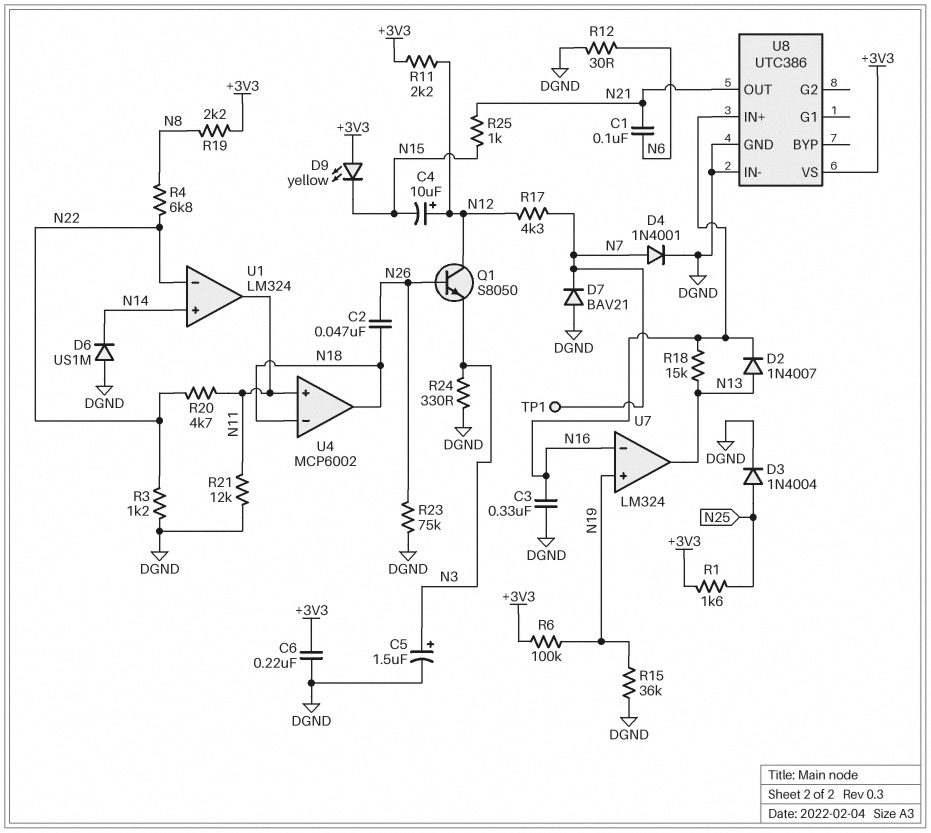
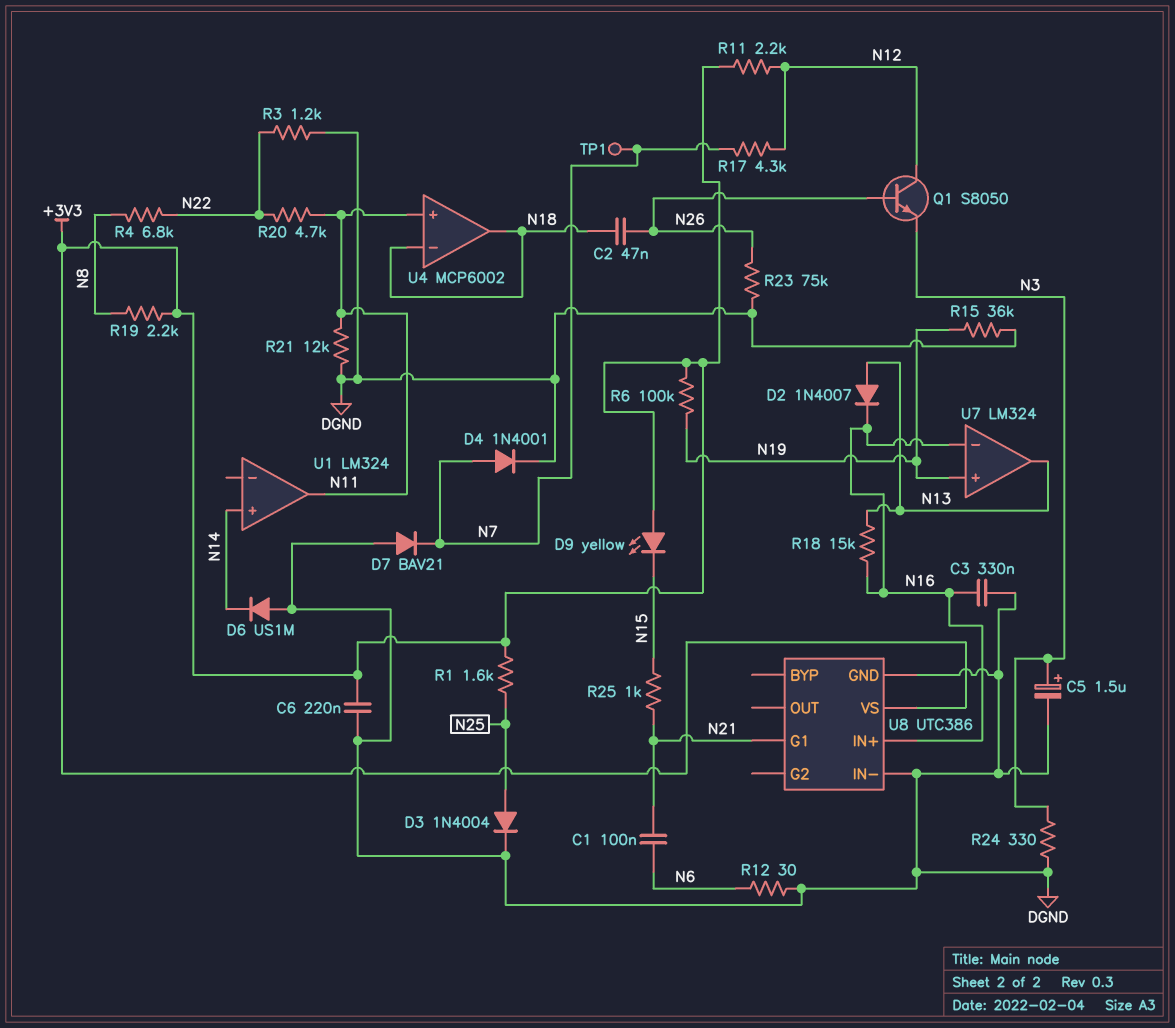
C4: 10uF (plus N12, minus N15) -> none
U1 pin in-: N22 -> none
U8 pin G1: none -> N21
U8 pin OUT: N21 -> none

